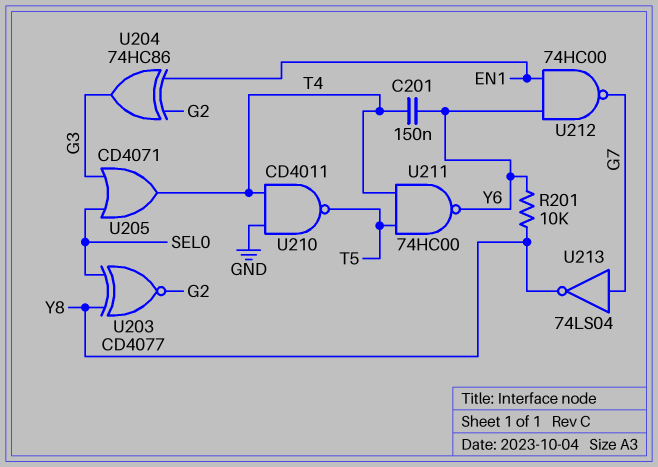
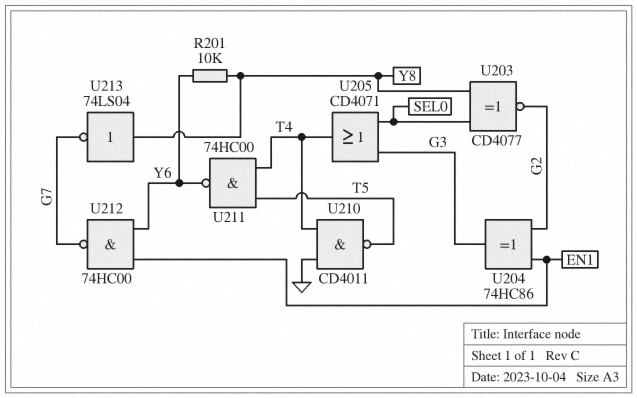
C201: 150nF (T4, Y6) -> none
U213: NOT 74LS04 (in G7, out Y8) -> NOT 74LS04 (in Y8, out G7)

